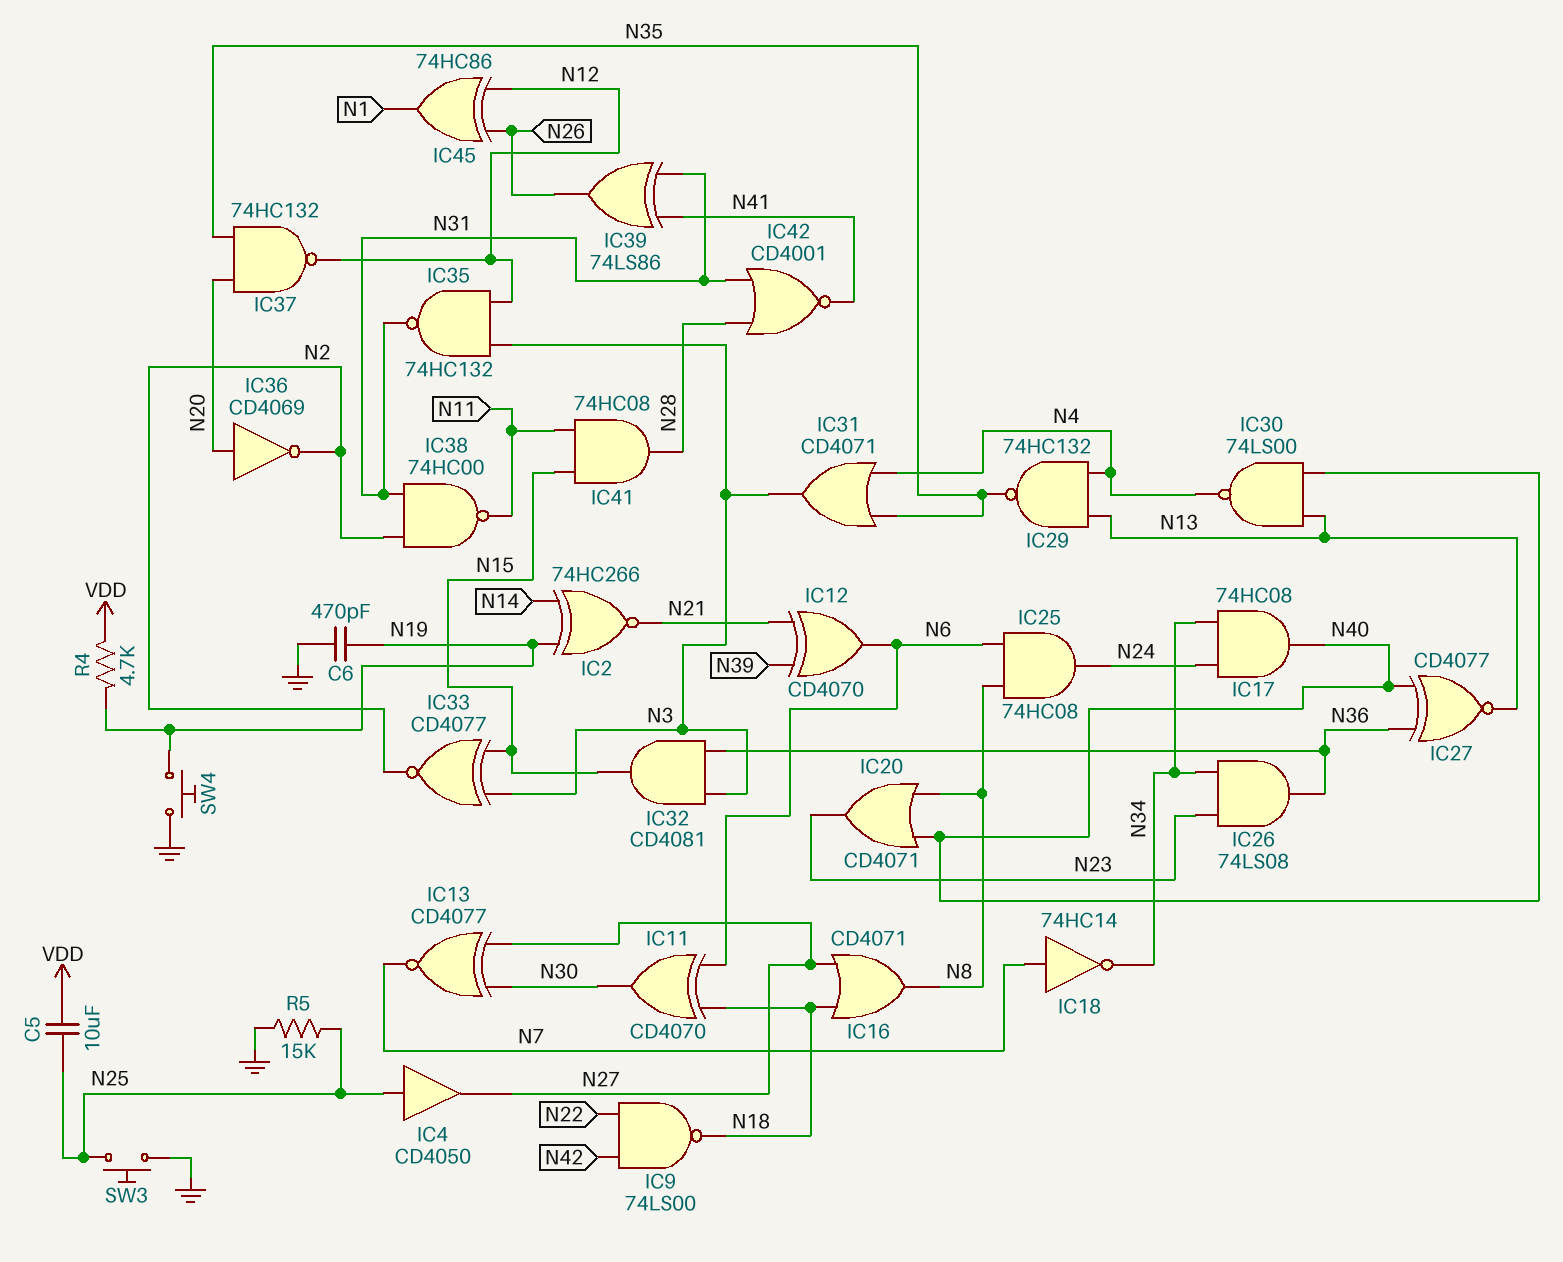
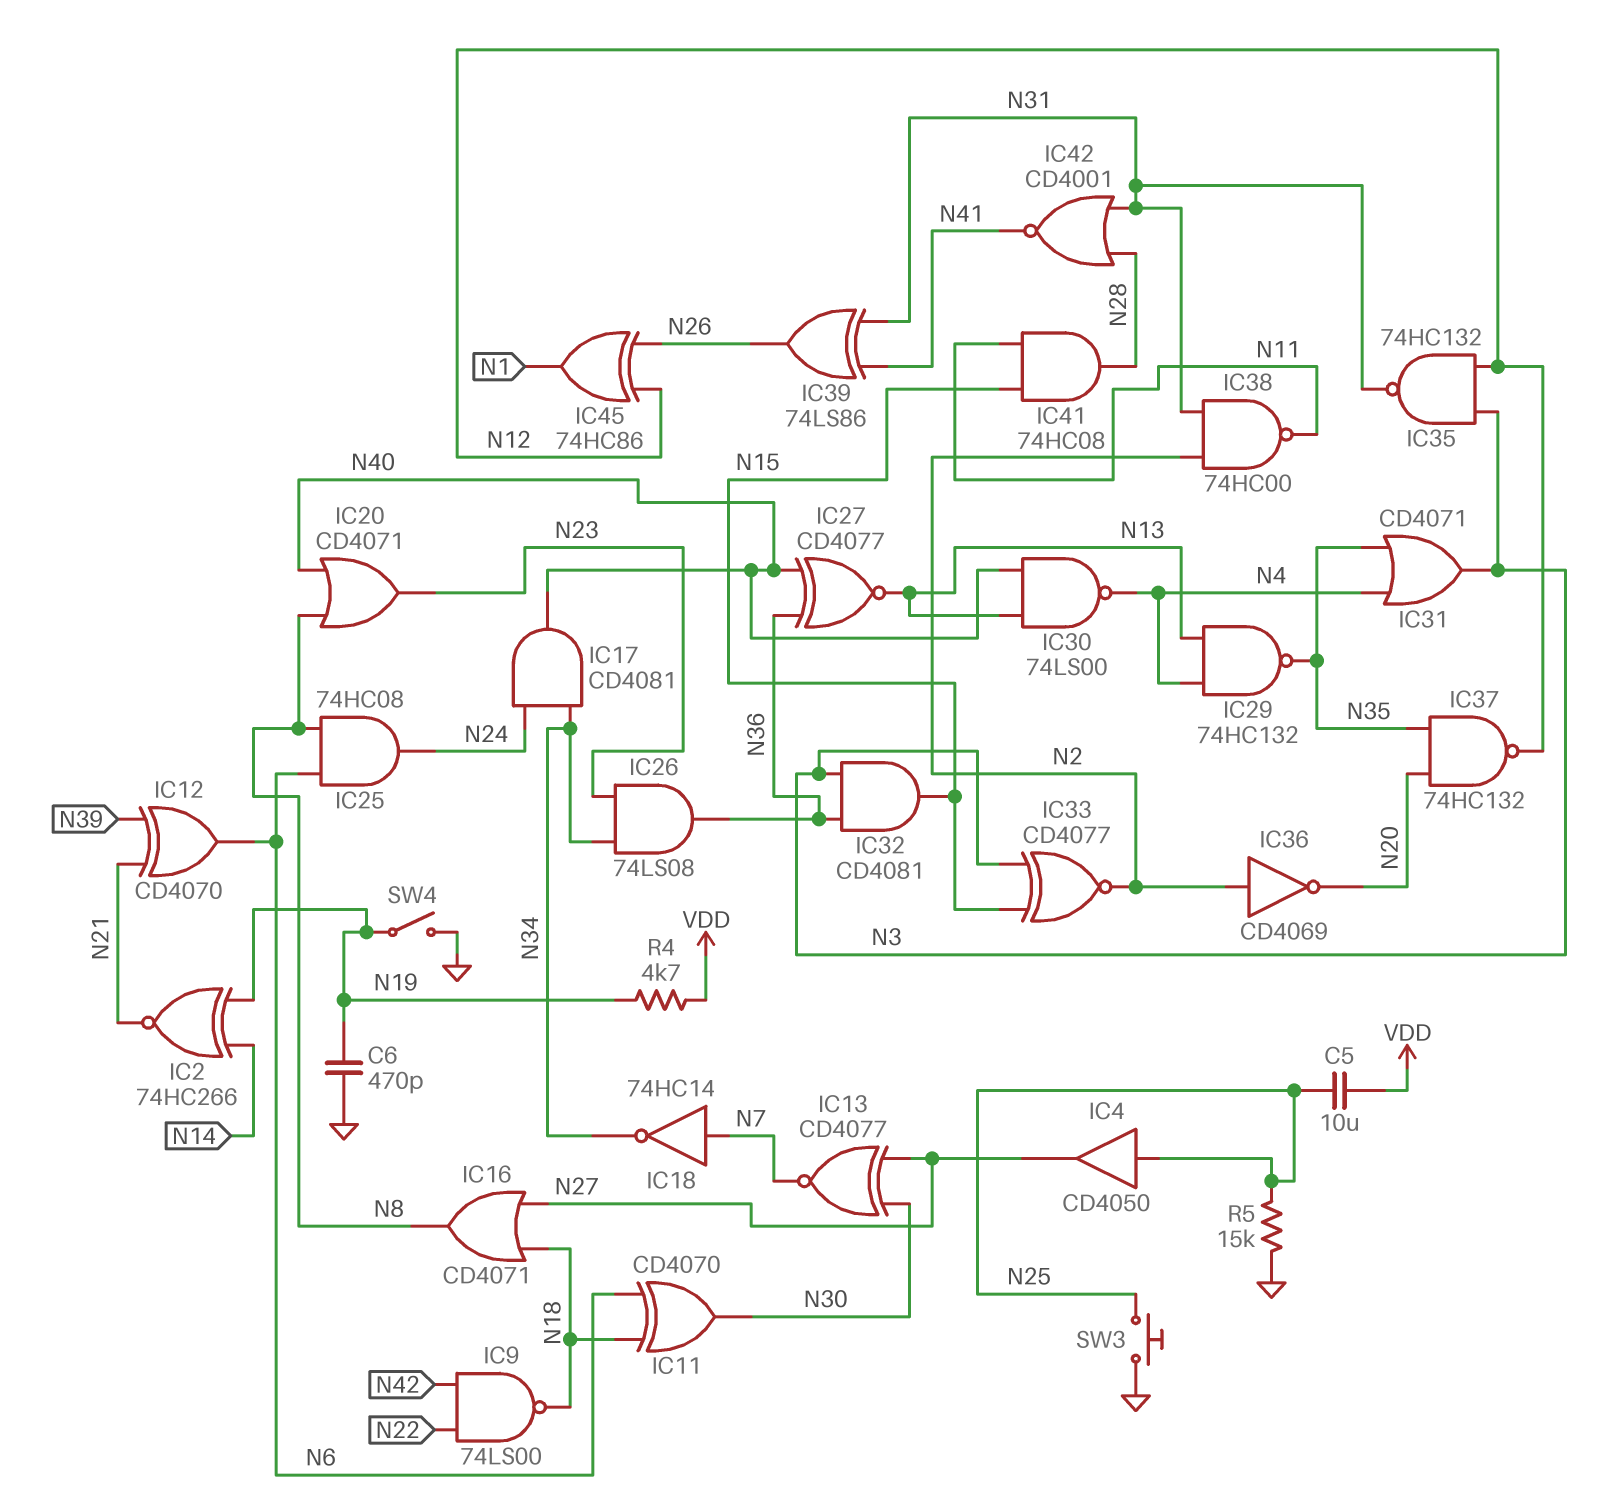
IC17: AND 74HC08 (in N24, in N34, out N40) -> AND CD4081 (in N24, in N34, out N40)
IC36: NOT CD4069 (in N20, out N2) -> NOT CD4069 (in N2, out N20)
SW4: button (GND, N19) -> switch (GND, N19)

